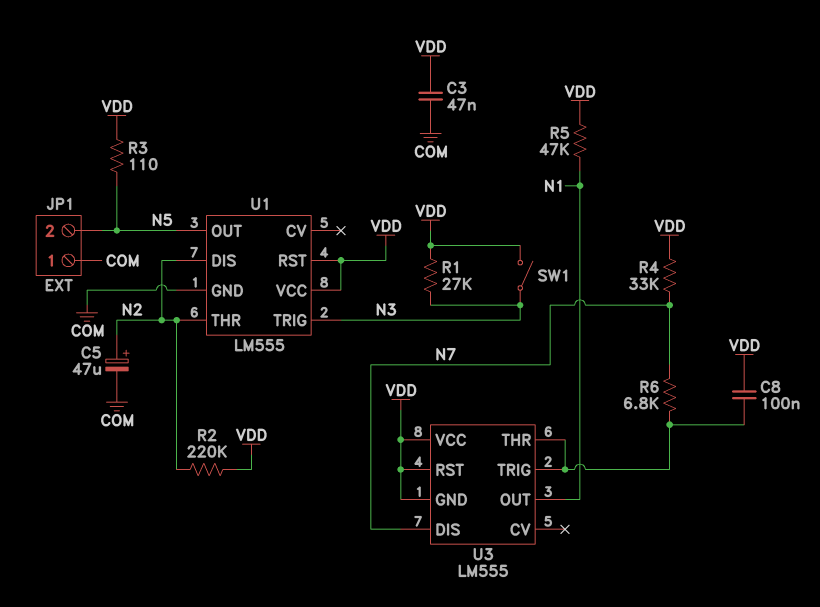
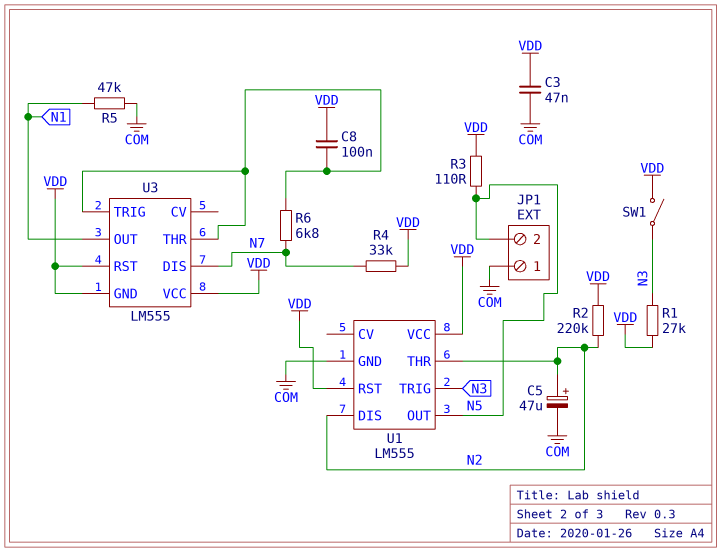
R5: 47k (N1, VDD) -> 47k (COM, N1)

